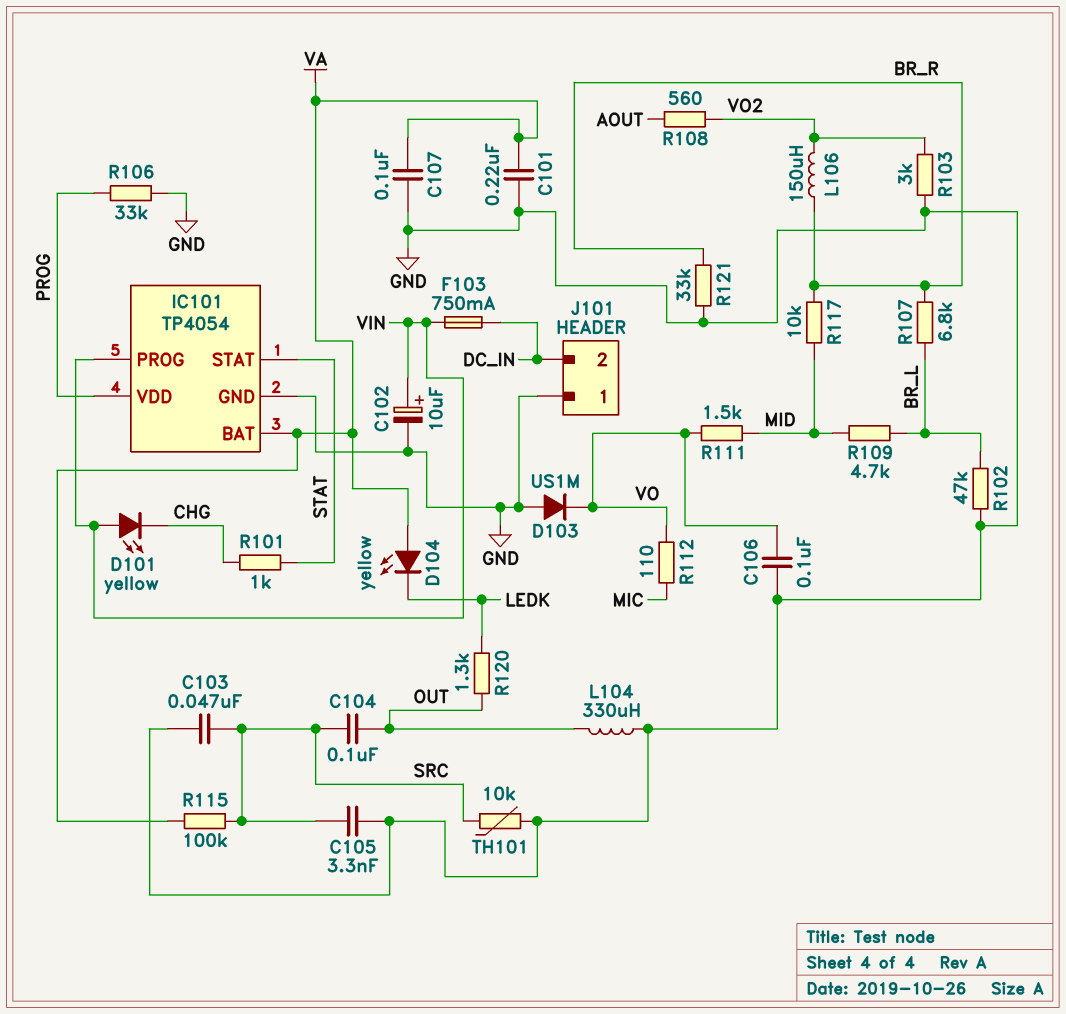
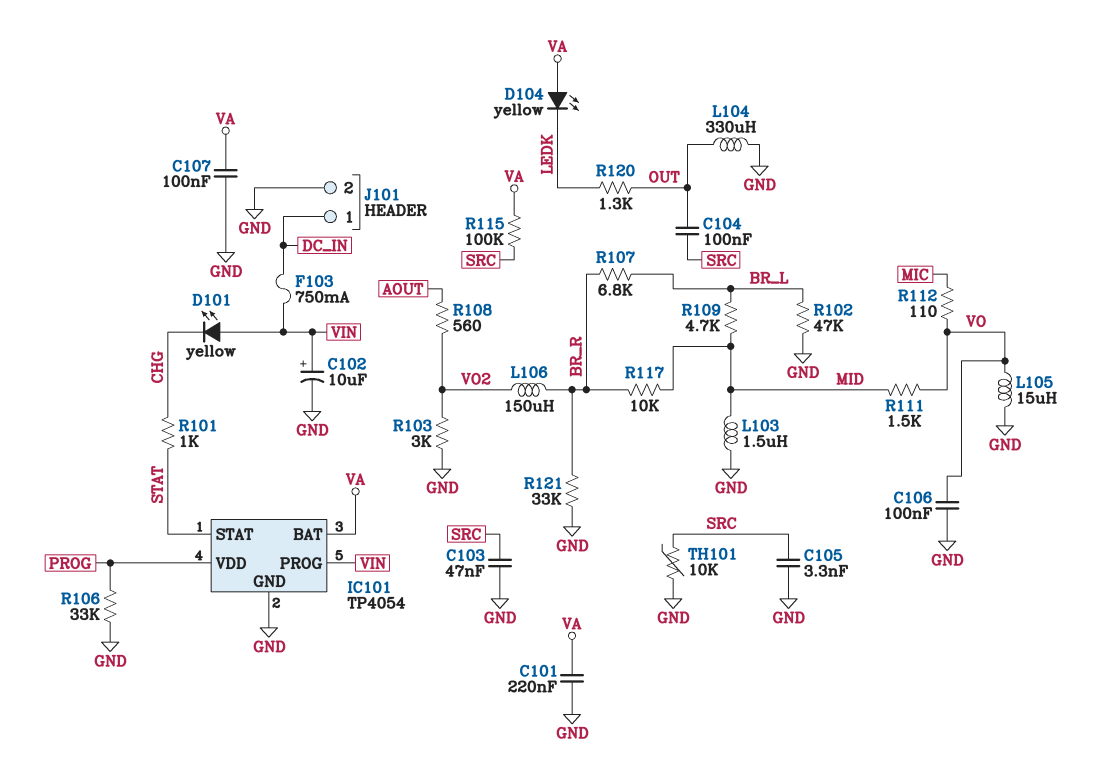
D103: diode US1M (A GND, K VO) -> none
J101 pin 1: GND -> DC_IN
J101 pin 2: DC_IN -> GND
L103: none -> 1.5uH (GND, MID)
L105: none -> 15uH (GND, VO)

